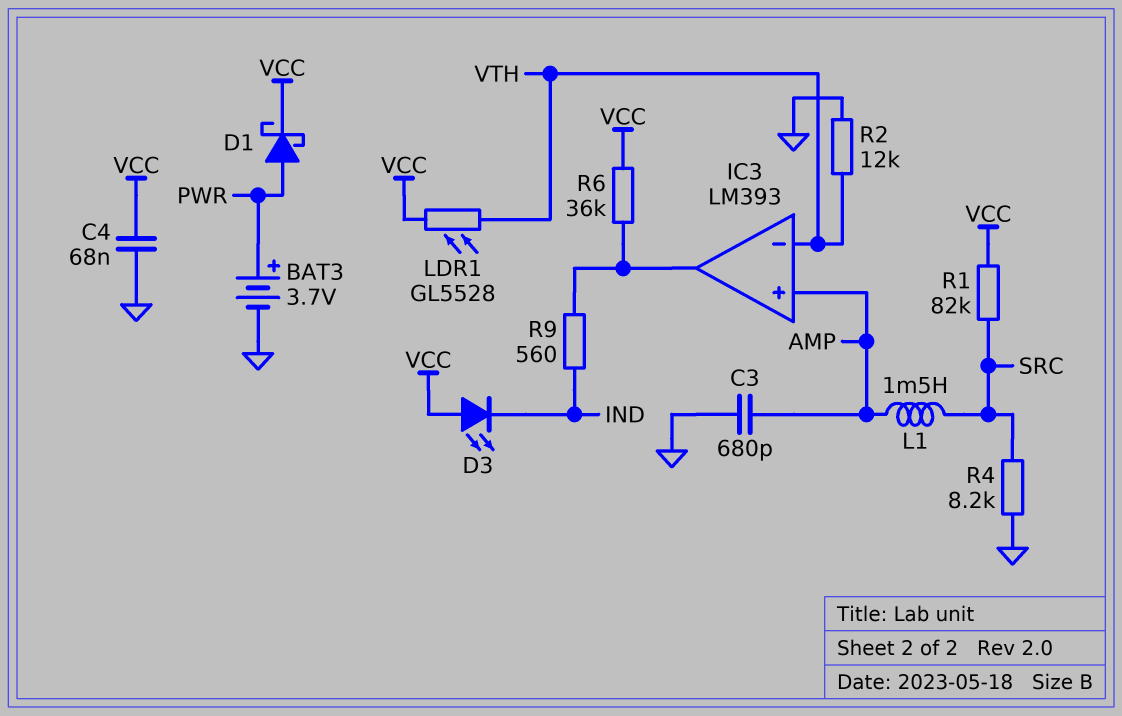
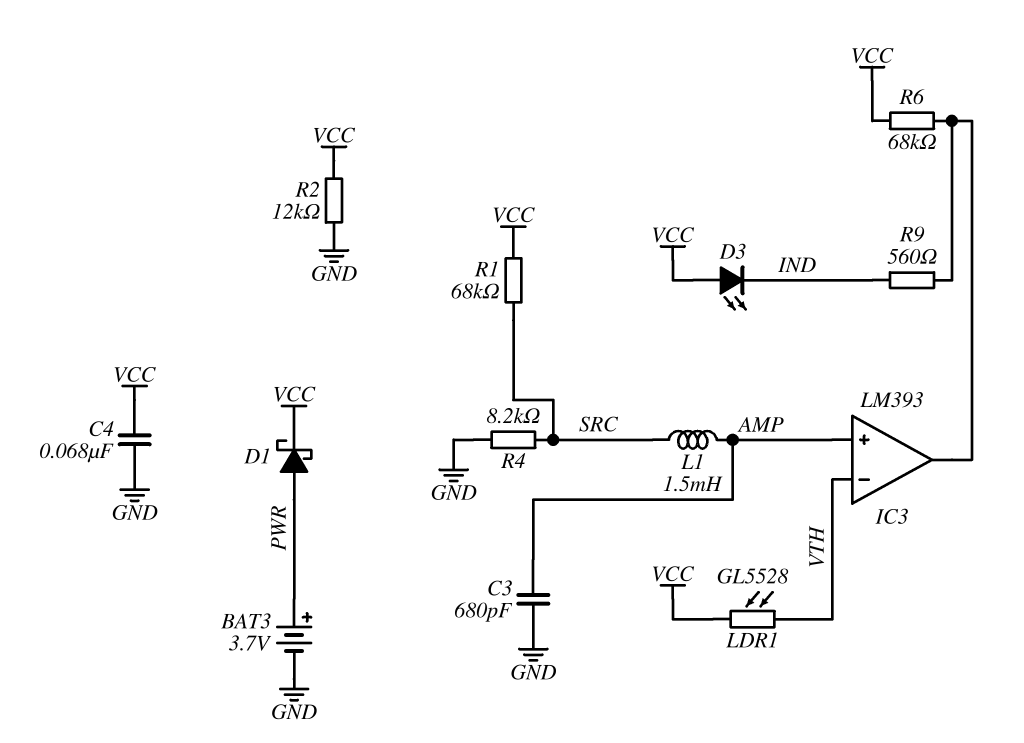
R1: 82k (SRC, VCC) -> 68k (SRC, VCC)
R2: 12k (GND, VTH) -> 12k (GND, VCC)
R6: 36k (IC3/out, VCC) -> 68k (IC3/out, VCC)

